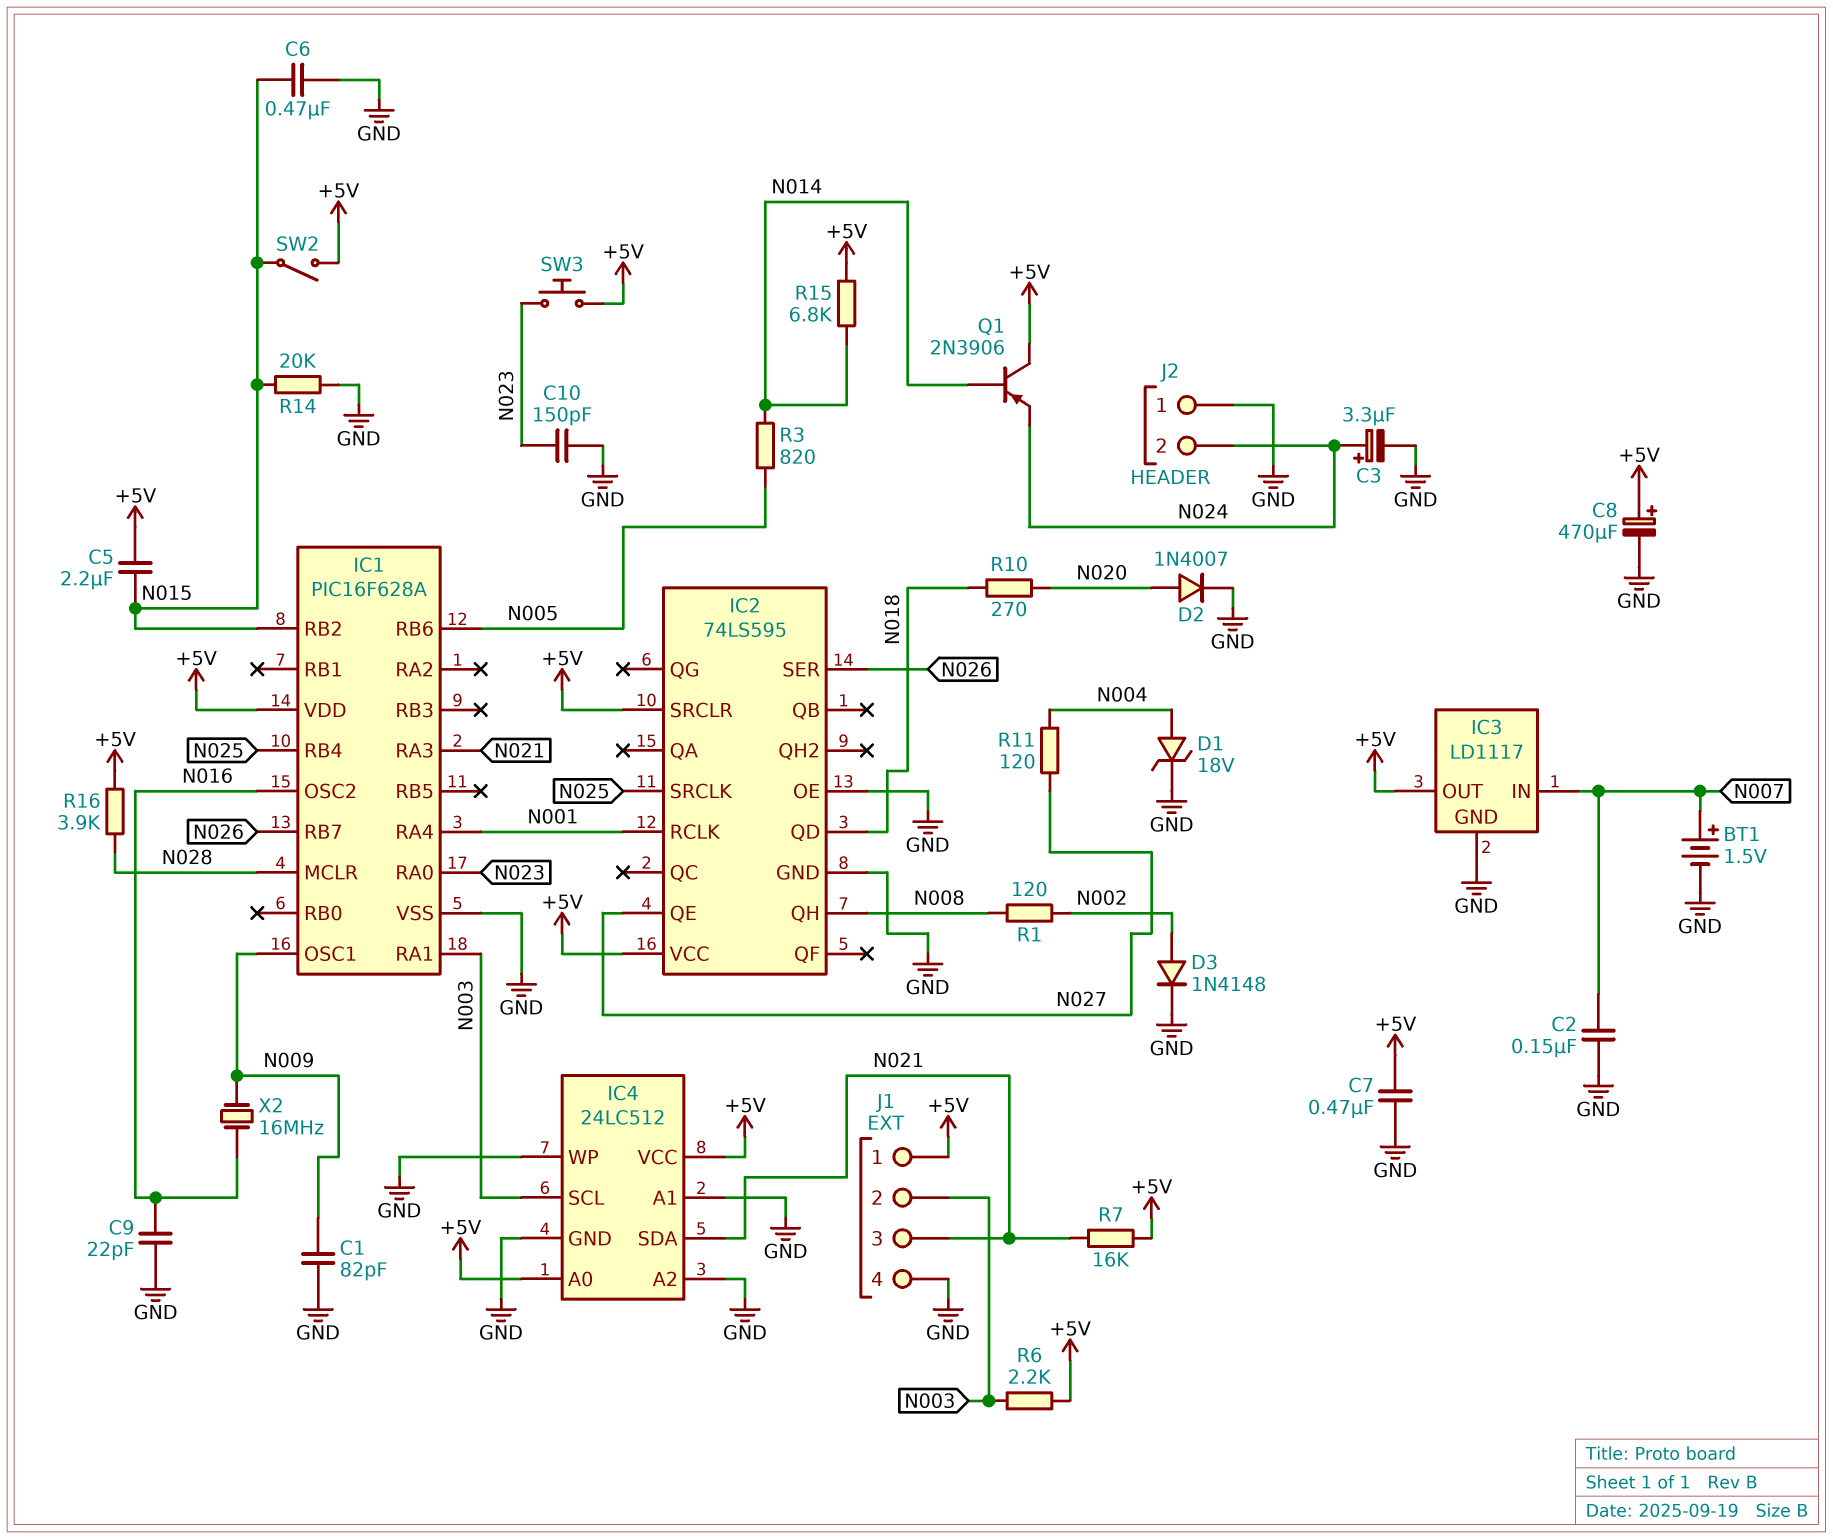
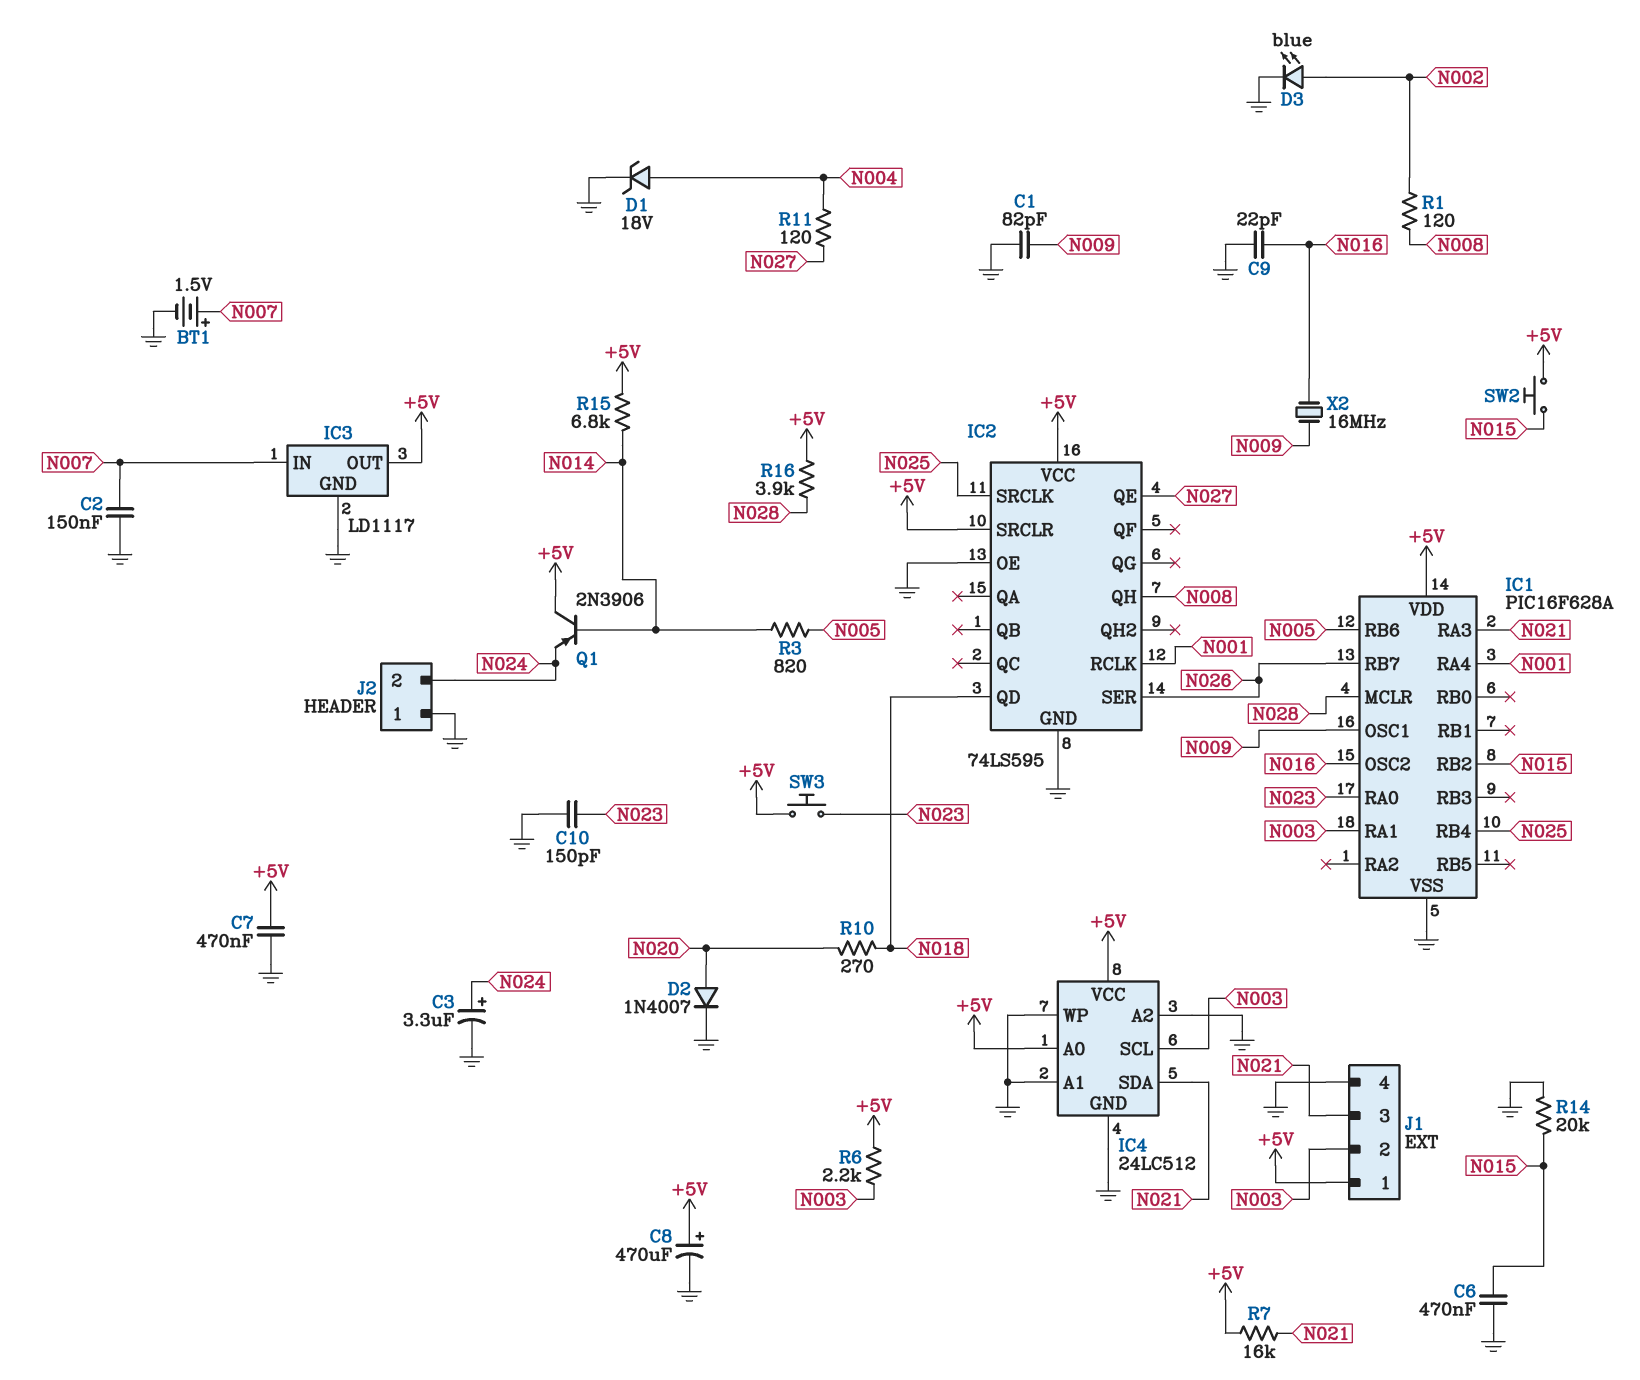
C5: 2.2uF (+5V, N015) -> none
D3: diode 1N4148 (A N002, K GND) -> LED blue (A N002, K GND)
SW2: switch (+5V, N015) -> button (+5V, N015)

